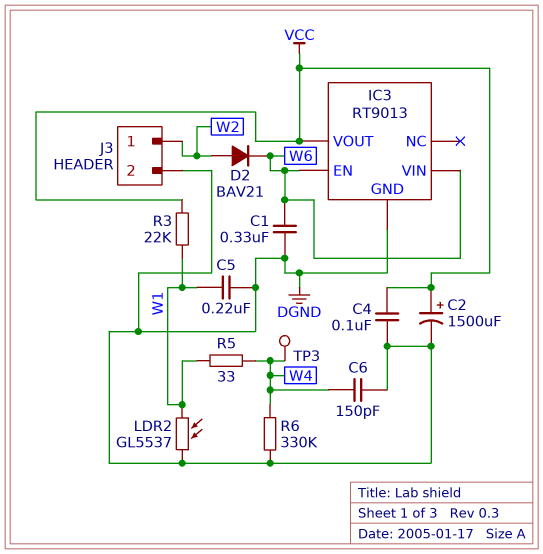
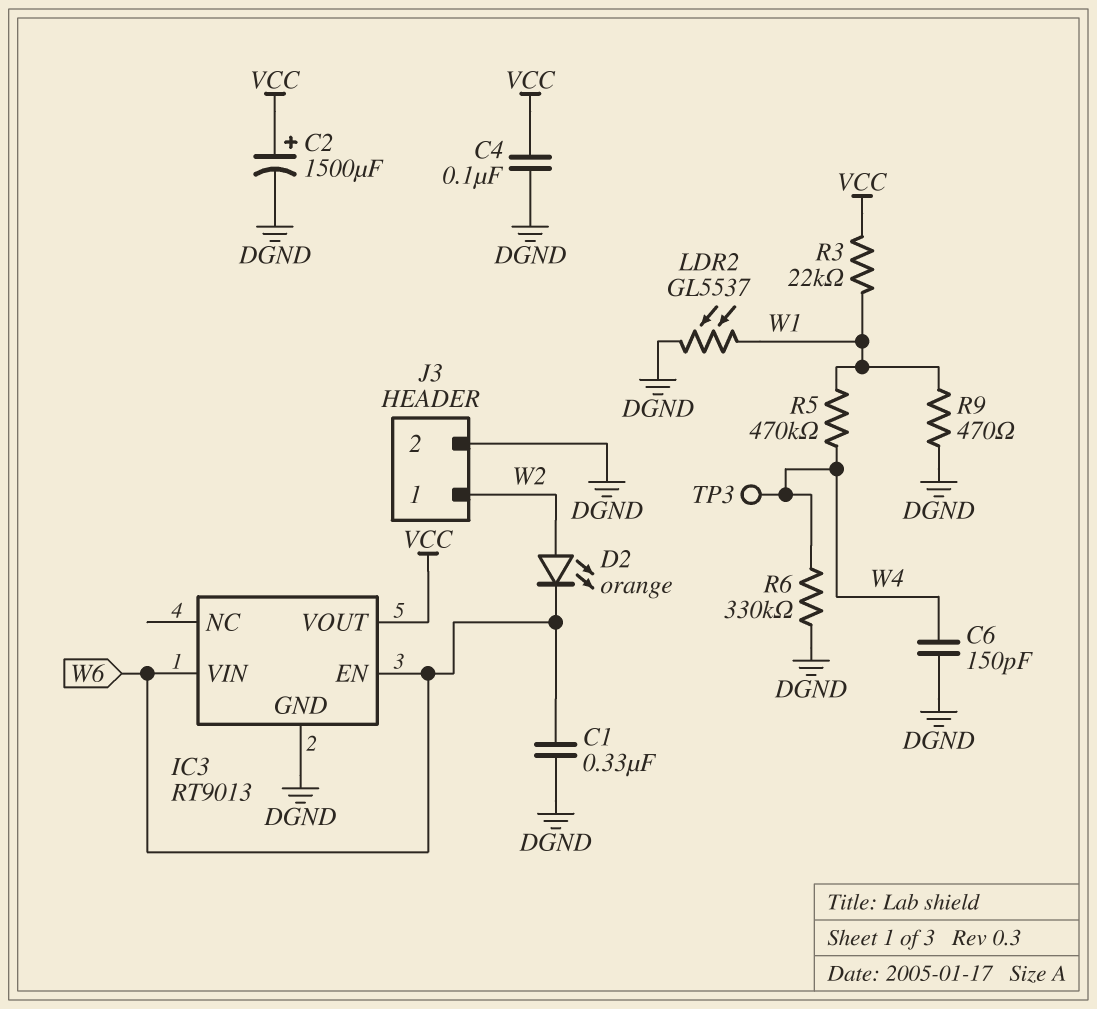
C5: 220nF (DGND, W1) -> none
D2: diode BAV21 (A W2, K W6) -> LED orange (A W2, K W6)
R5: 33 (W1, W4) -> 470k (W1, W4)
R9: none -> 470 (DGND, W1)

